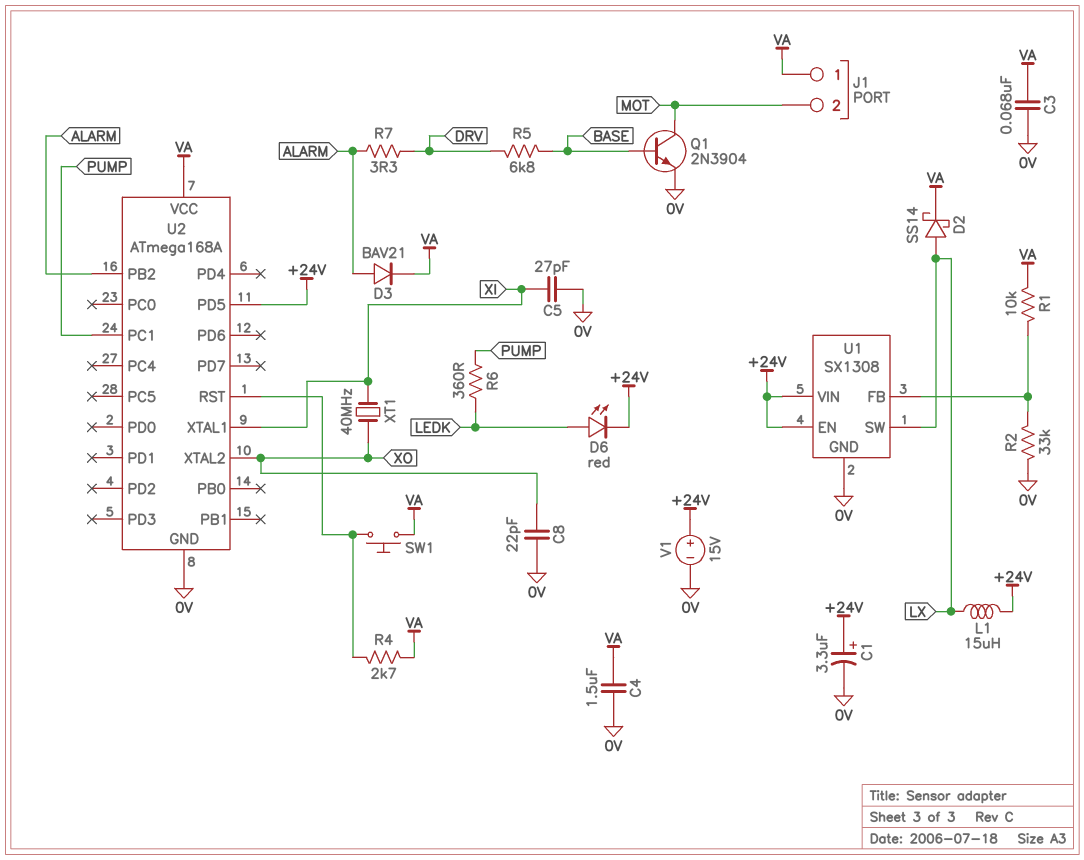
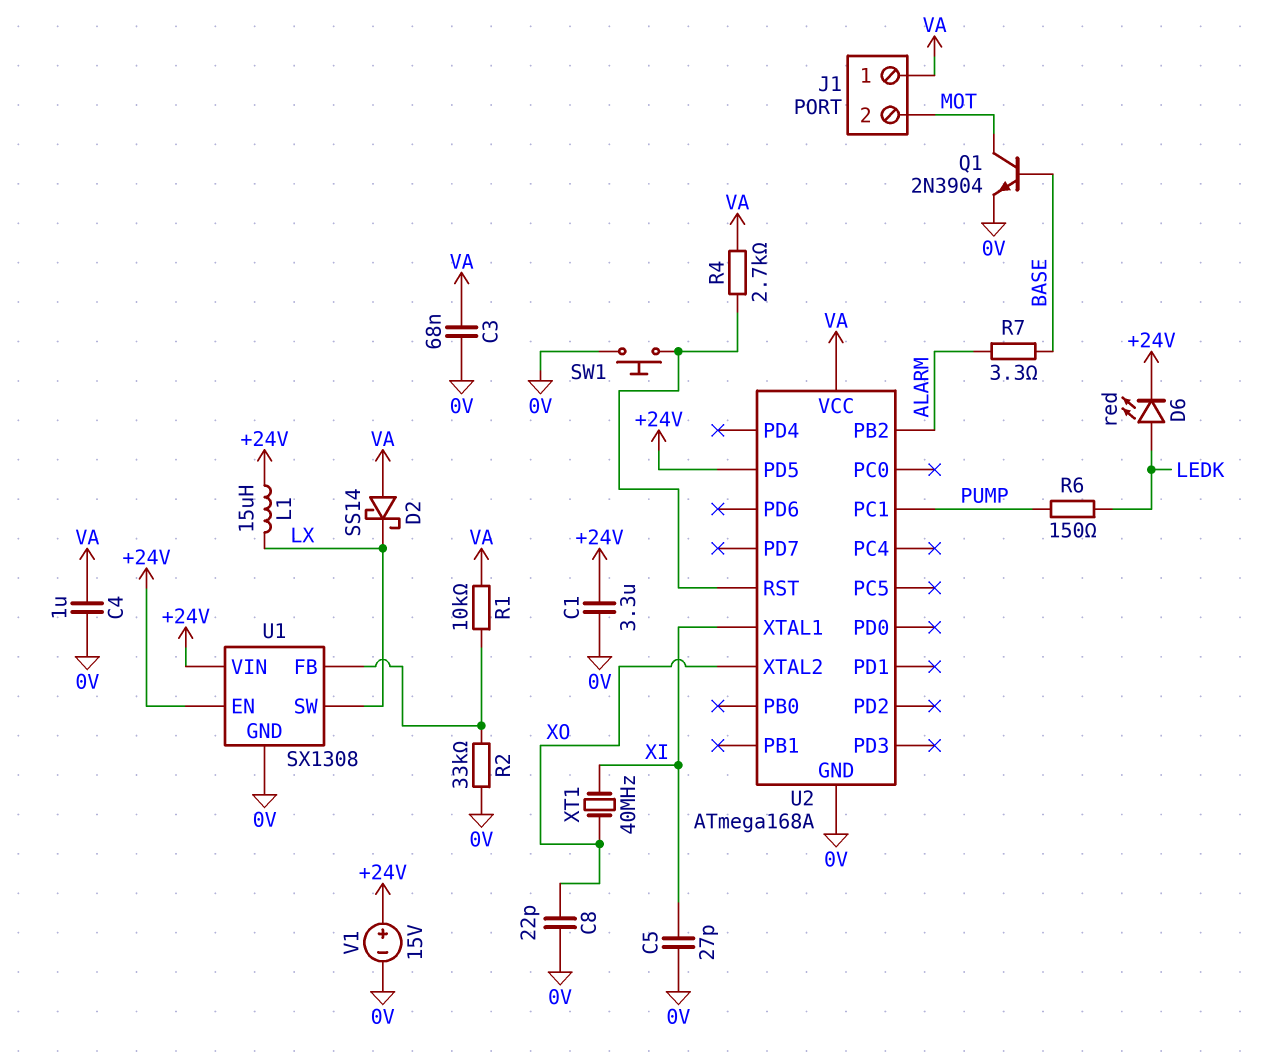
C1: 3.3uF (plus +24V, minus 0V) -> 3.3uF (+24V, 0V)
C4: 1.5uF (0V, VA) -> 1uF (0V, VA)
D2: schottky SS14 (A LX, K VA) -> schottky SS14 (A VA, K LX)
D3: diode BAV21 (A ALARM, K VA) -> none
R5: 6.8k (BASE, DRV) -> none
R6: 360 (LEDK, PUMP) -> 150 (LEDK, PUMP)
R7: 3.3 (ALARM, DRV) -> 3.3 (ALARM, BASE)
SW1: button (U2/RST, VA) -> button (0V, U2/RST)

